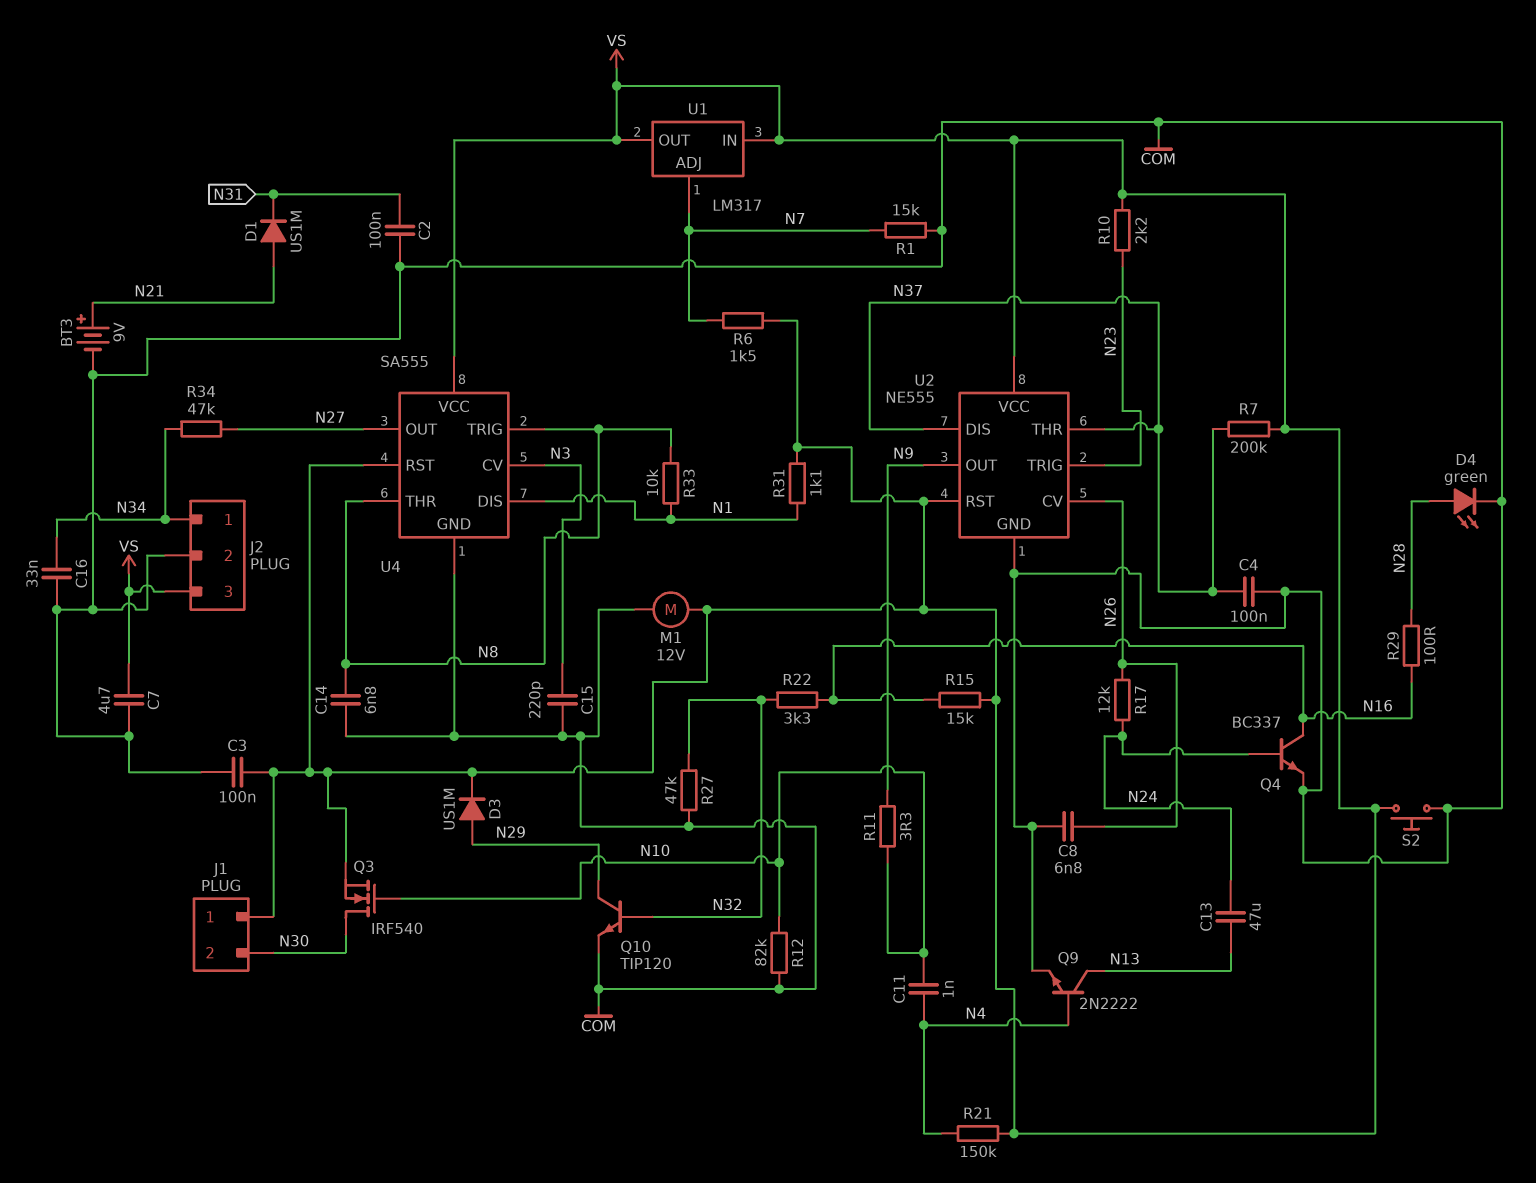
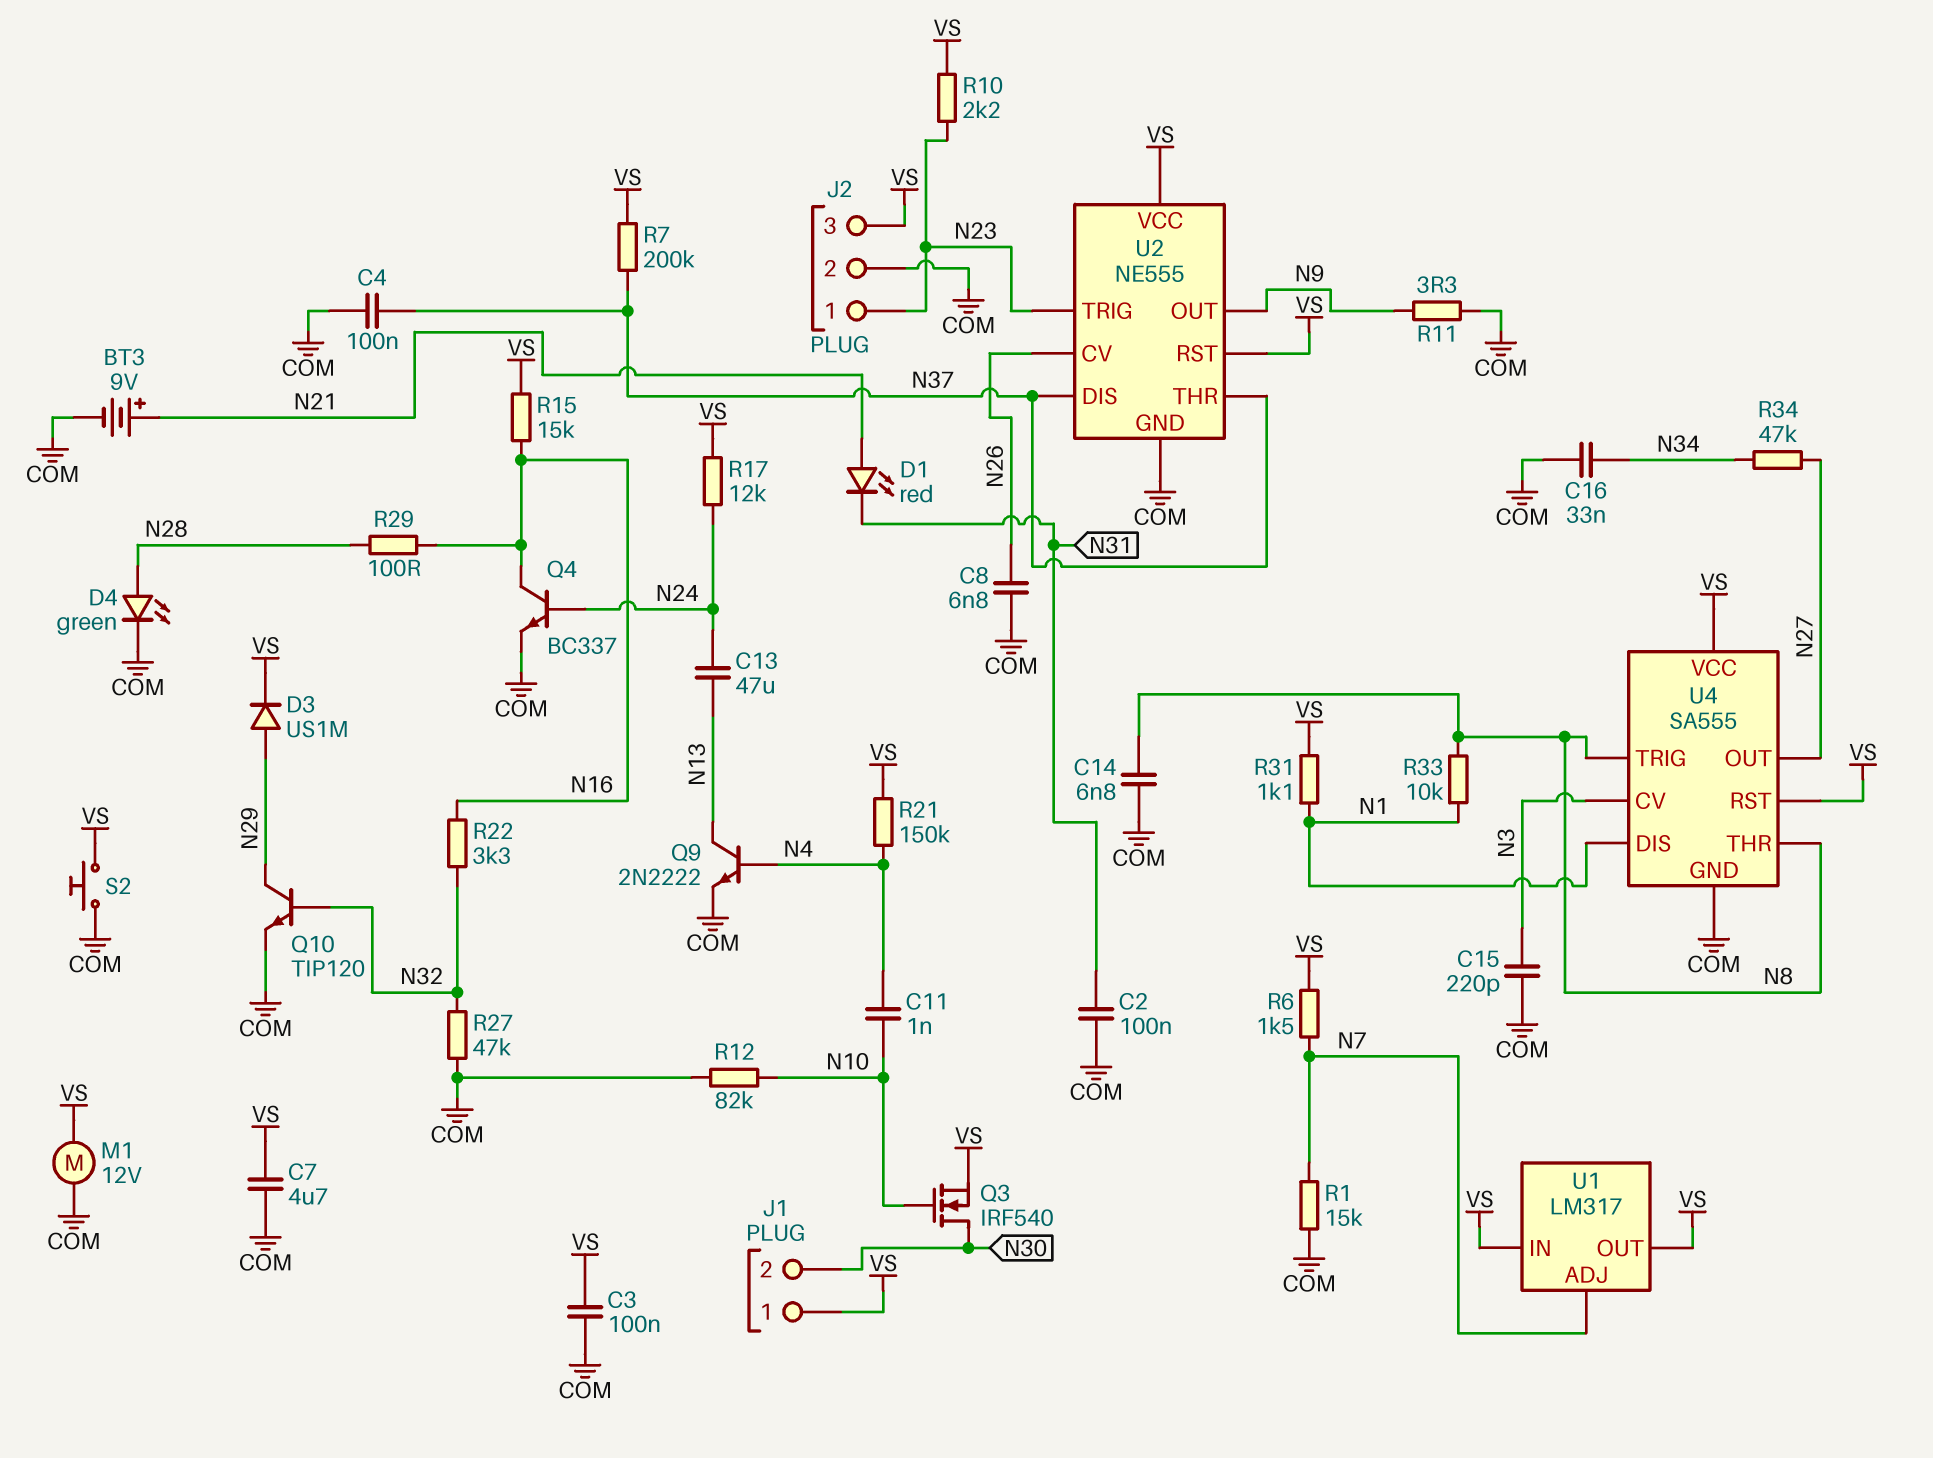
D1: diode US1M (A N21, K N31) -> LED red (A N21, K N31)
J2 pin 1: N34 -> N23
R11: 3.3 (N9, N10) -> 3.3 (COM, N9)
R17: 12k (N24, N26) -> 12k (N24, VS)

